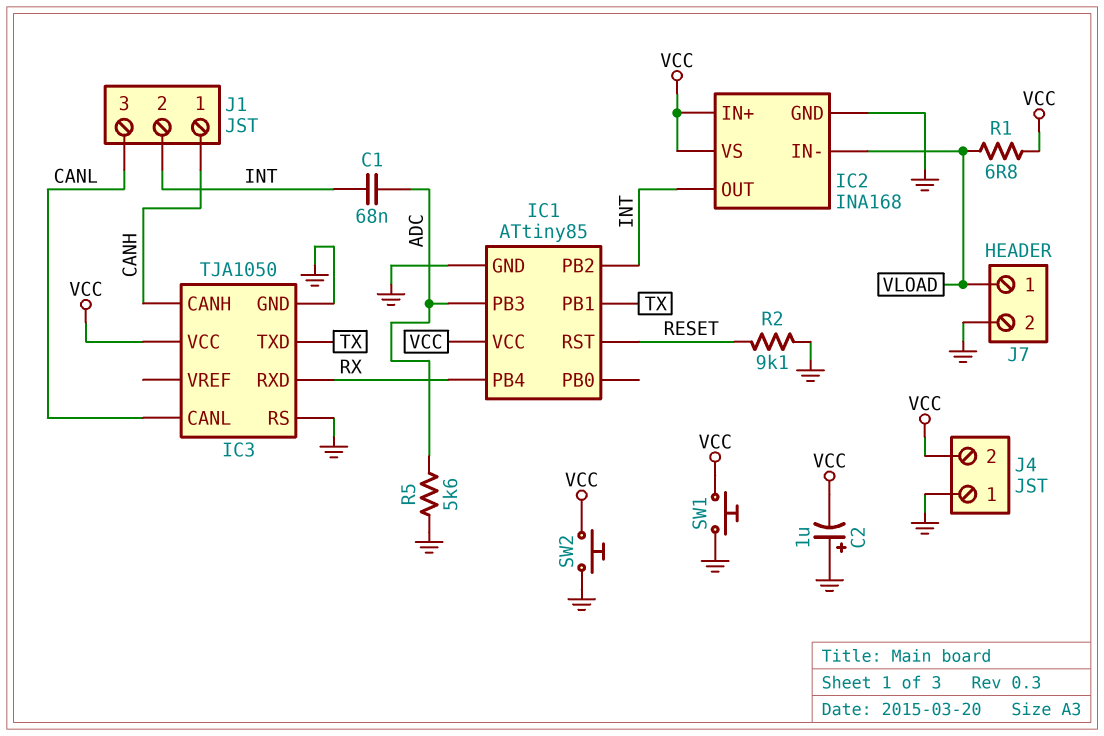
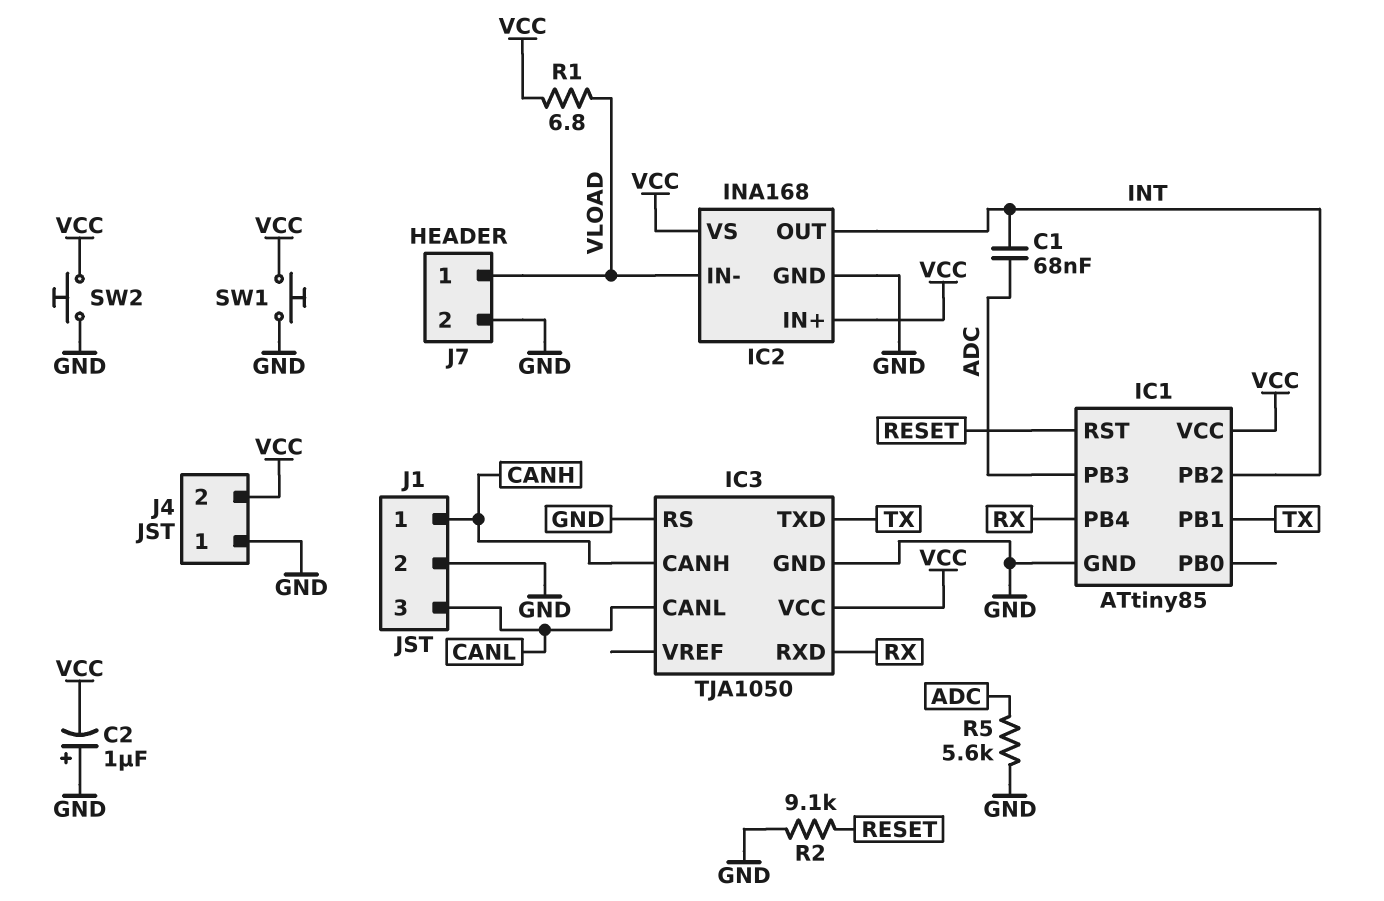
J1 pin 2: INT -> GND

